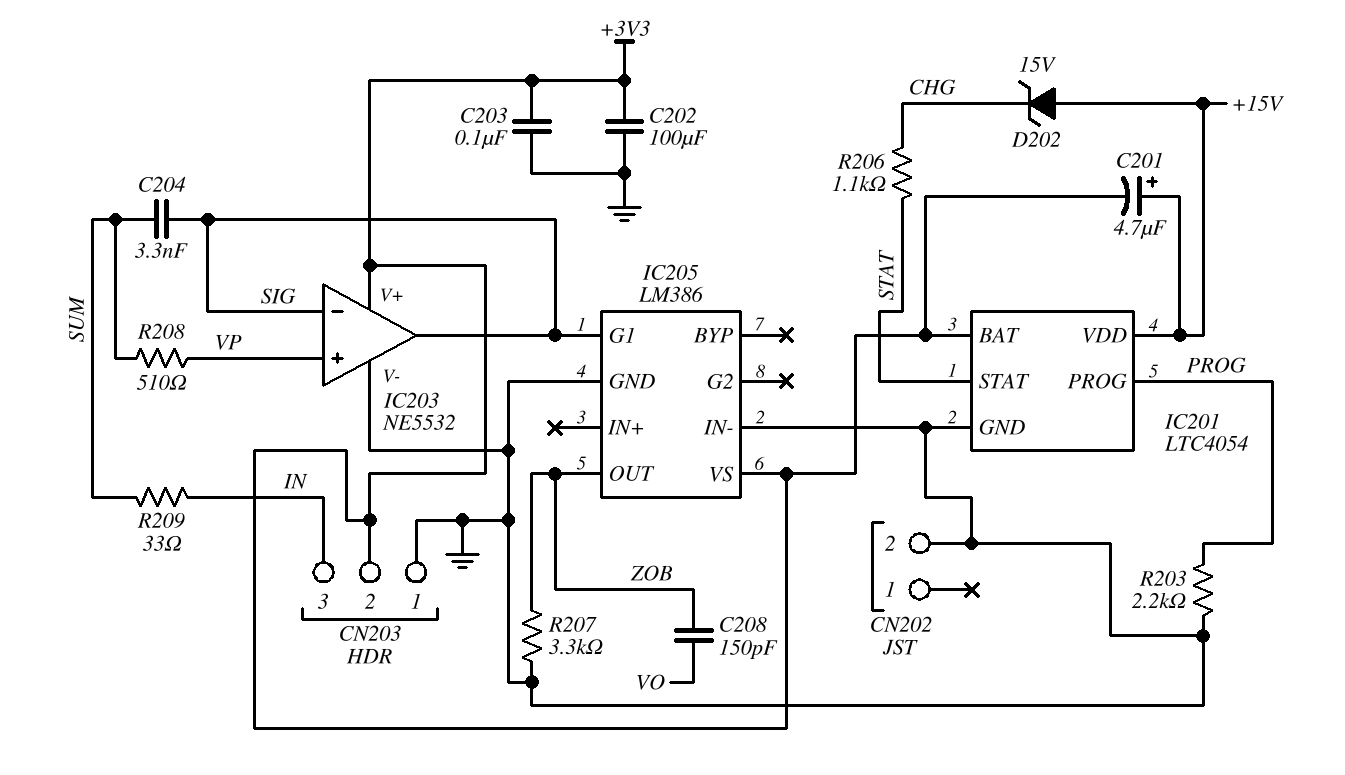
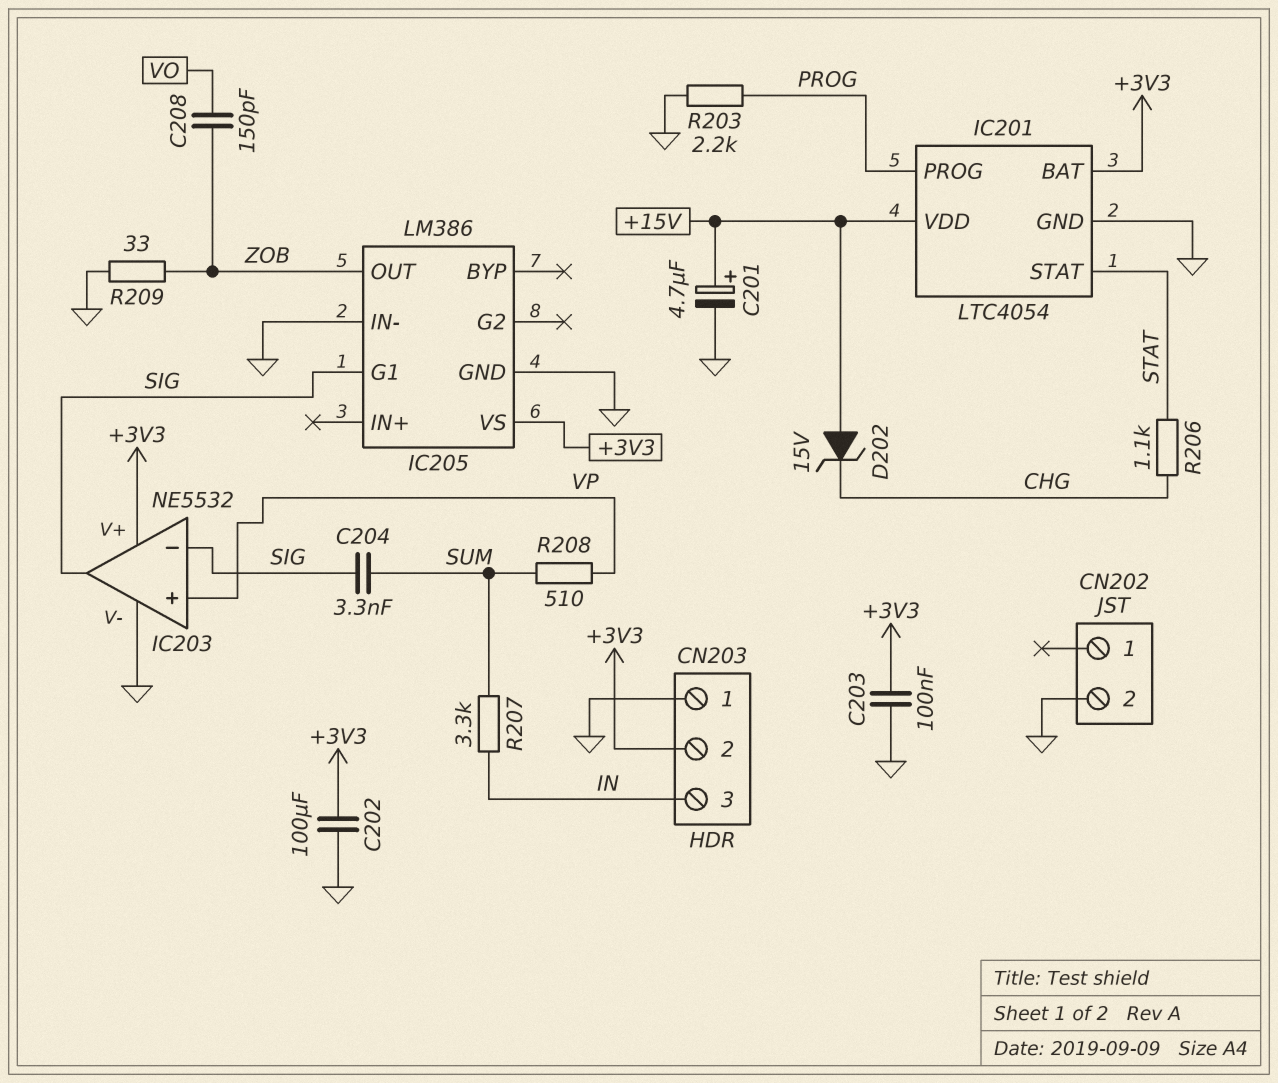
C201: 4.7uF (plus +15V, minus +3V3) -> 4.7uF (plus +15V, minus GND)
R207: 3.3k (GND, ZOB) -> 3.3k (IN, SUM)
R209: 33 (IN, SUM) -> 33 (GND, ZOB)

